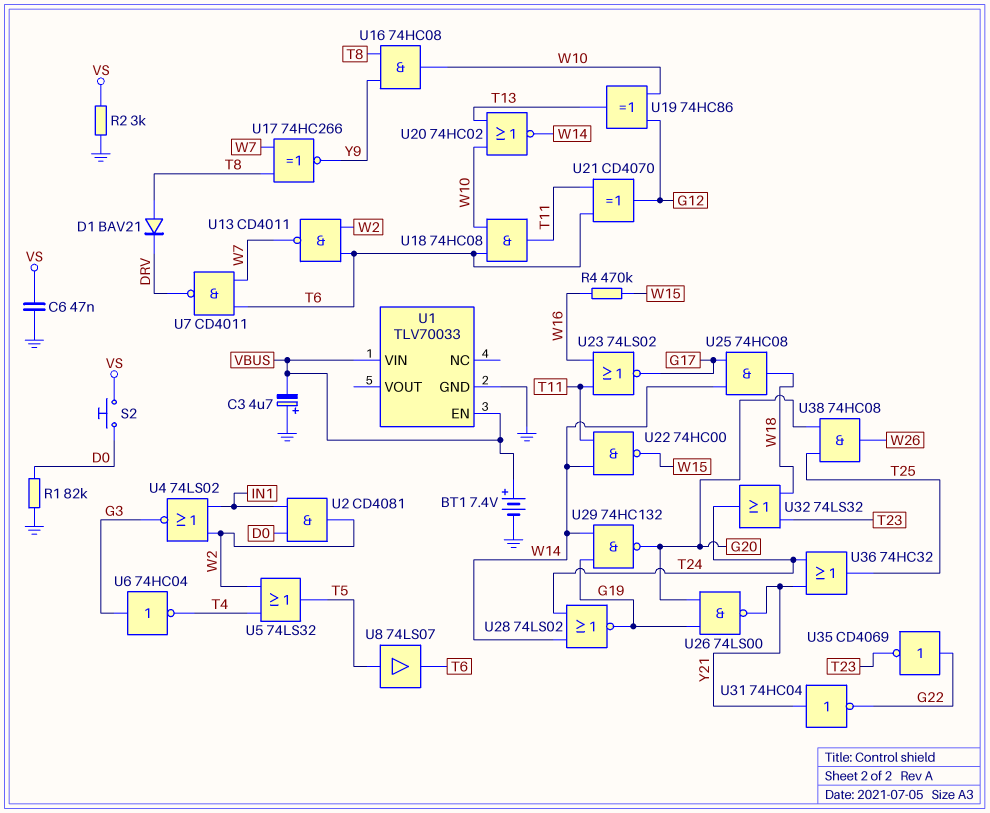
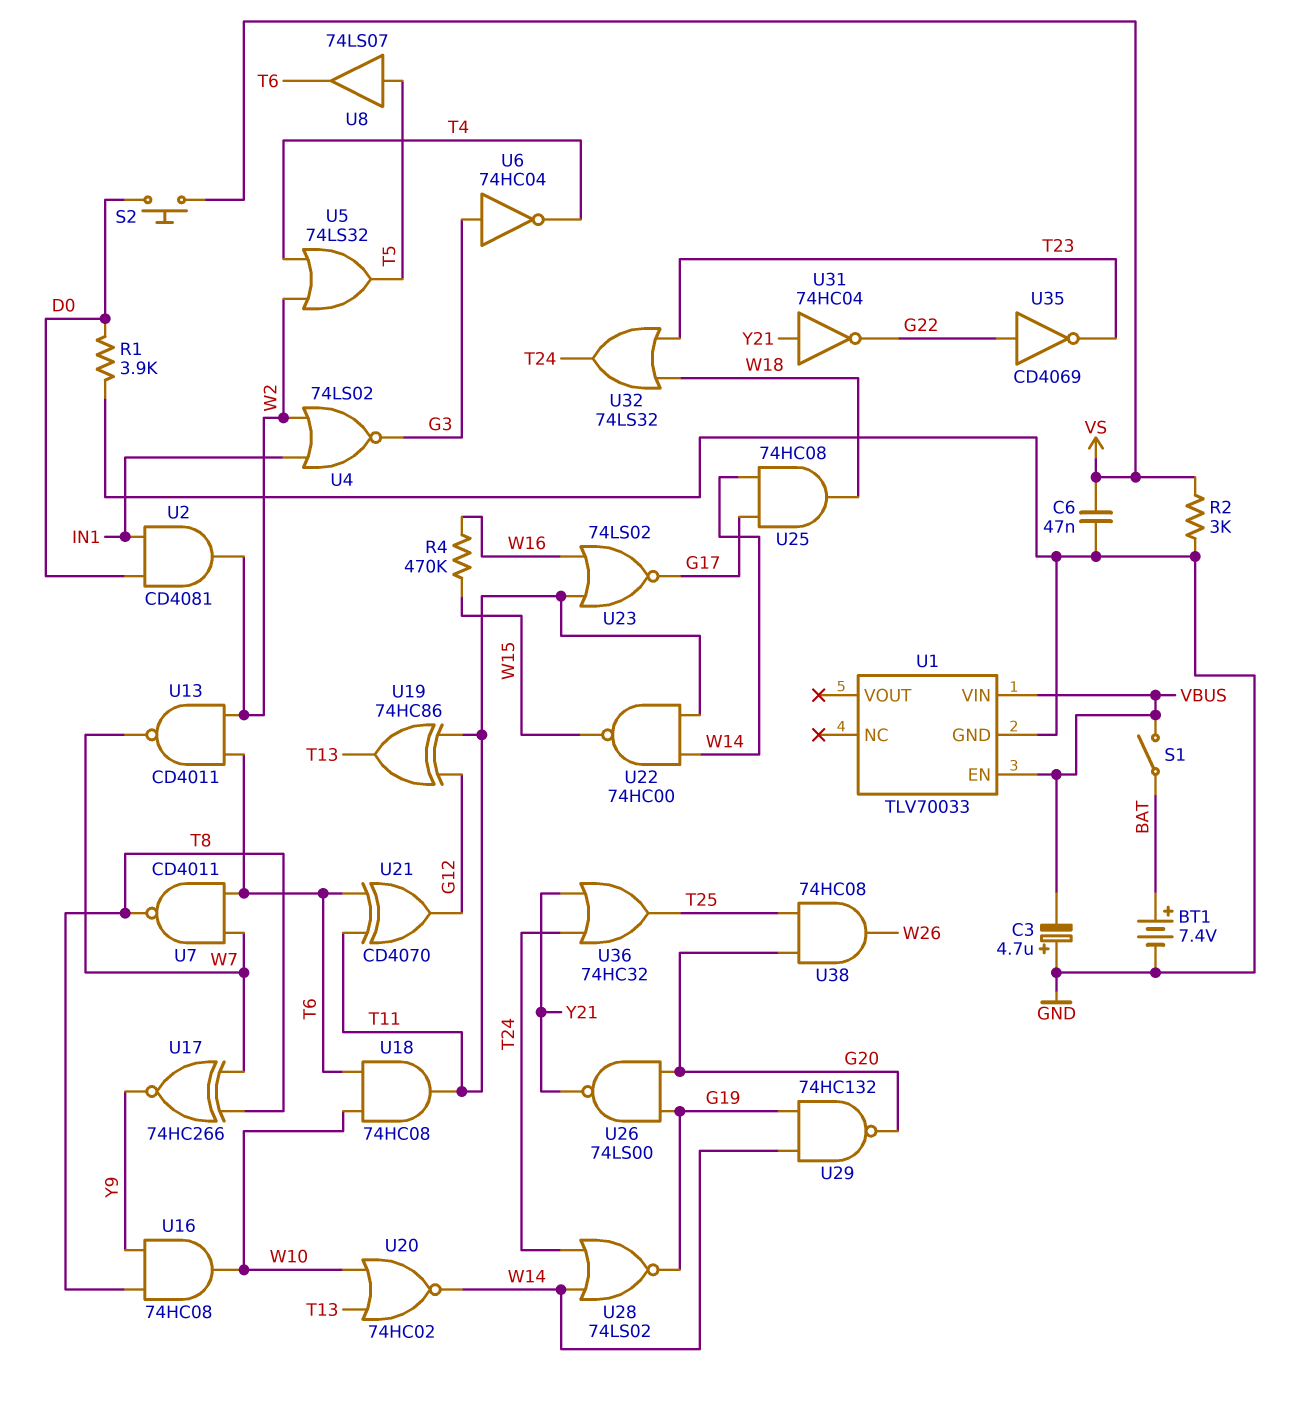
BT1: 7.4V (plus VBUS, minus GND) -> 7.4V (plus BAT, minus GND)
D1: diode BAV21 (A T8, K DRV) -> none
R1: 82k (D0, GND) -> 3.9k (D0, GND)
S1: none -> switch (BAT, VBUS)
U7: NAND CD4011 (in T6, in W7, out DRV) -> NAND CD4011 (in T6, in W7, out T8)
U19: XOR 74HC86 (in G12, in W10, out T13) -> XOR 74HC86 (in G12, in T11, out T13)

